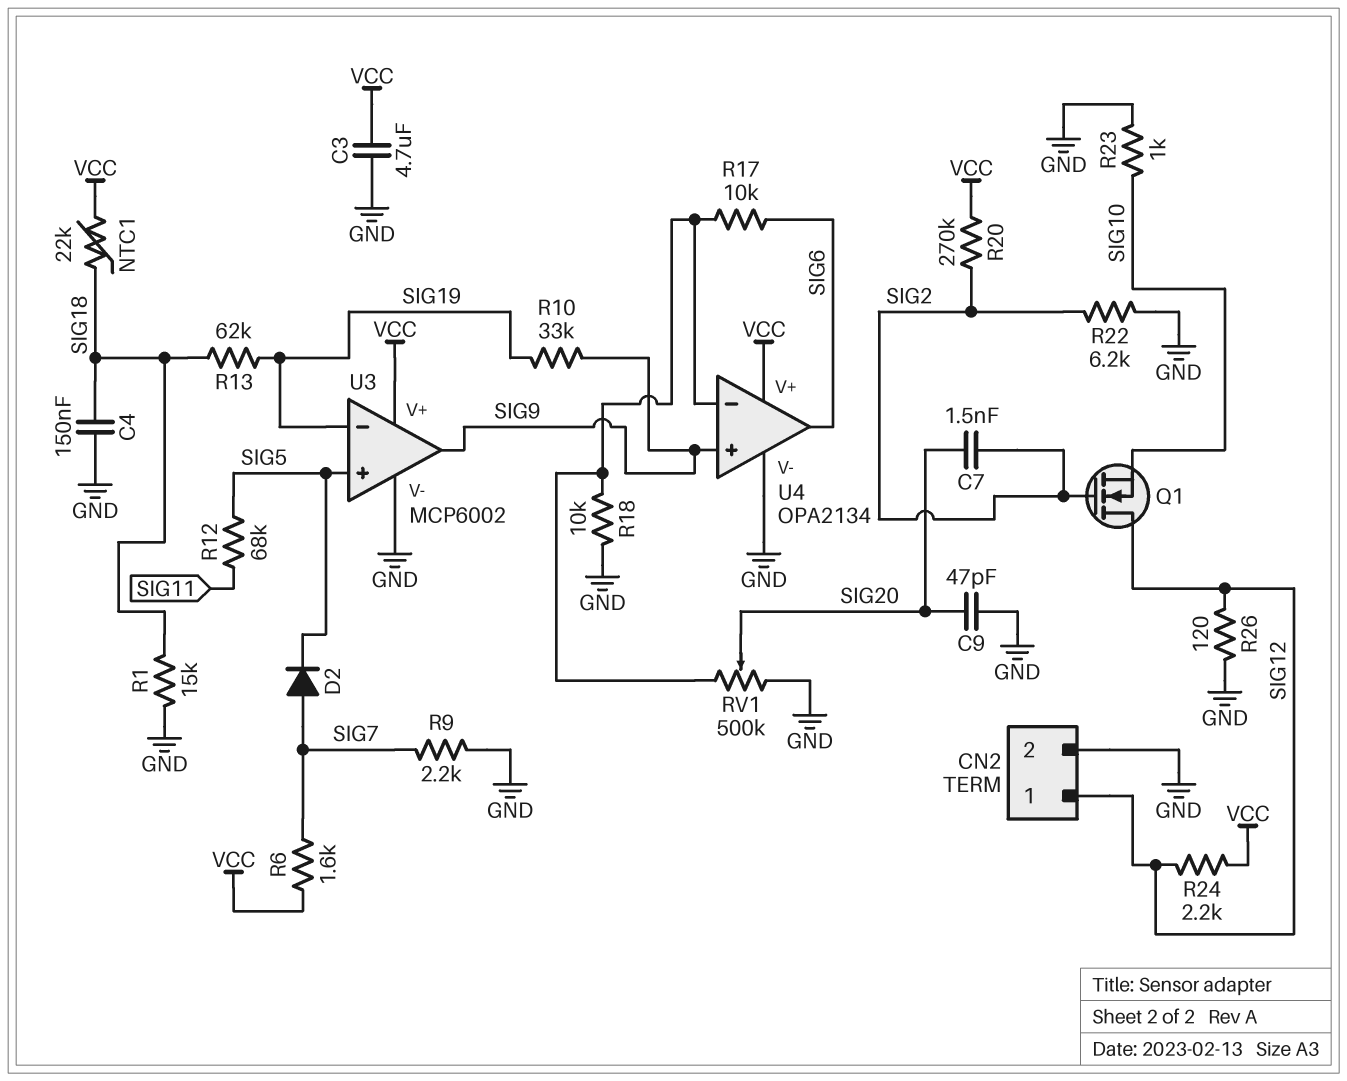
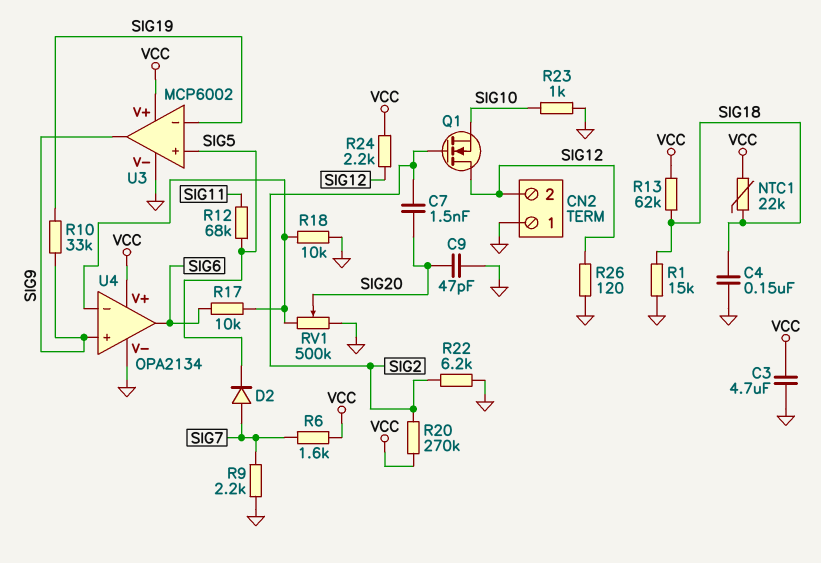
CN2 pin 1: SIG12 -> GND
CN2 pin 2: GND -> SIG12
R13: 62k (SIG18, SIG19) -> 62k (SIG18, VCC)

